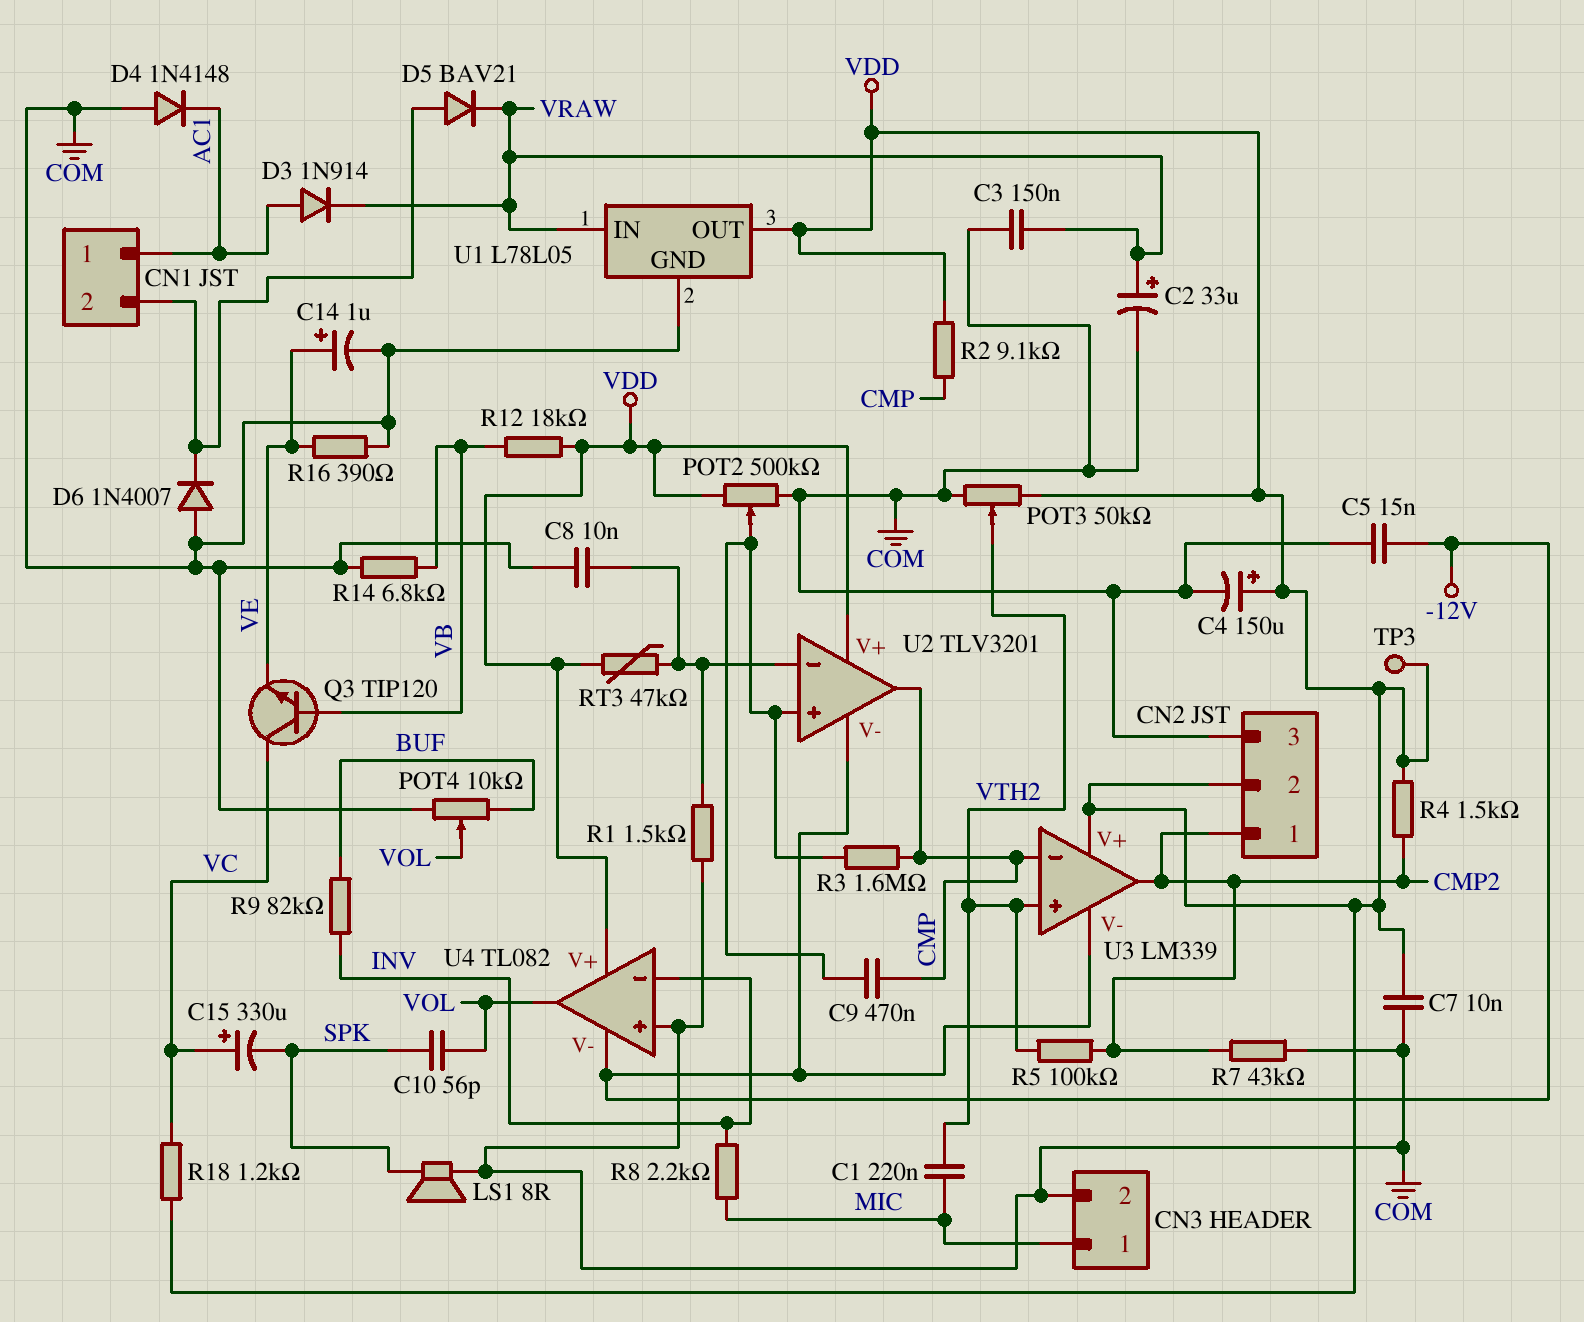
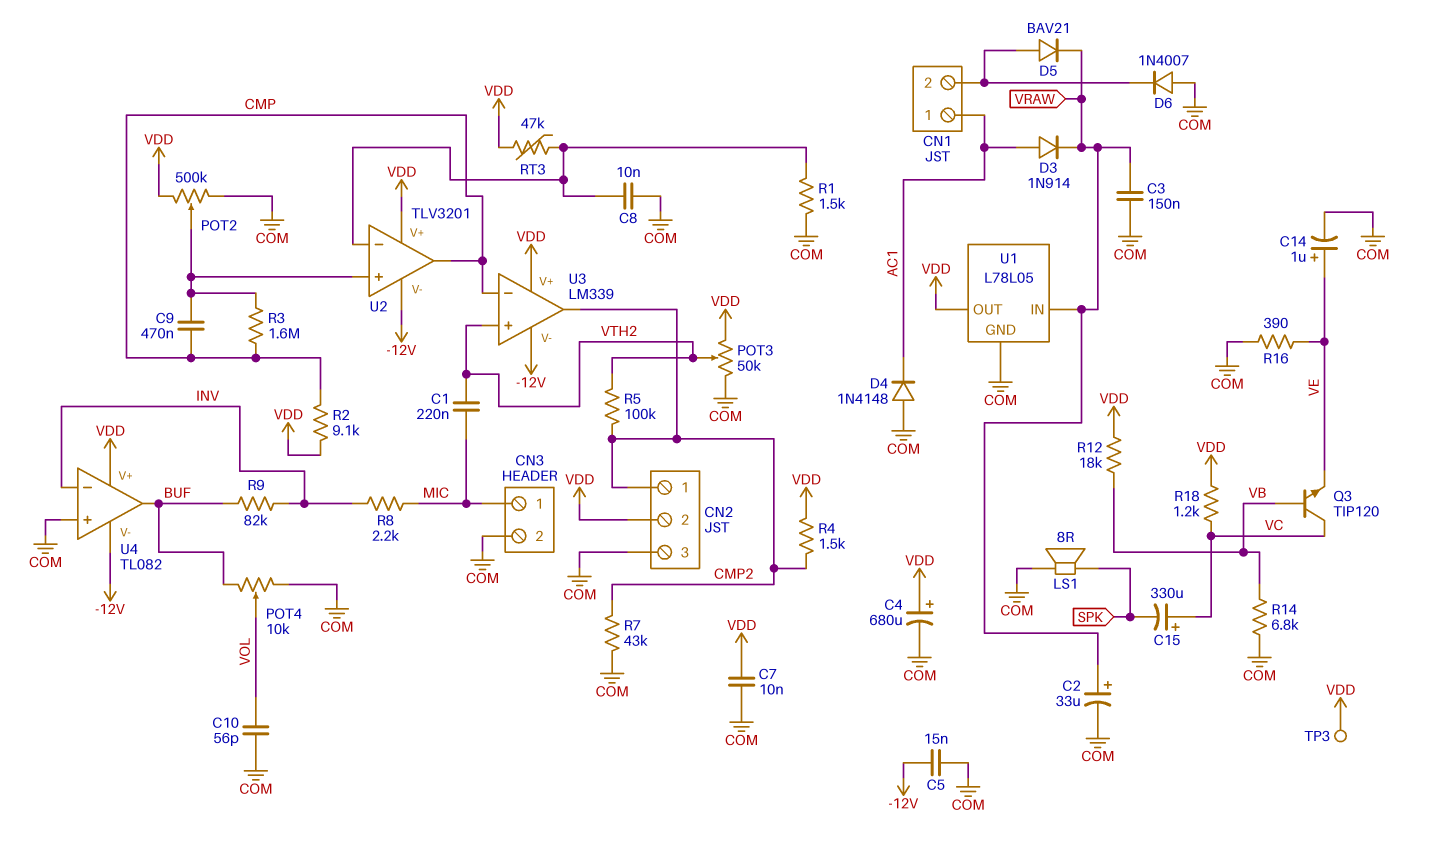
C4: 150uF (plus VDD, minus COM) -> 680uF (plus VDD, minus COM)
C10: 56pF (SPK, VOL) -> 56pF (COM, VOL)
U4 pin out: VOL -> BUF

